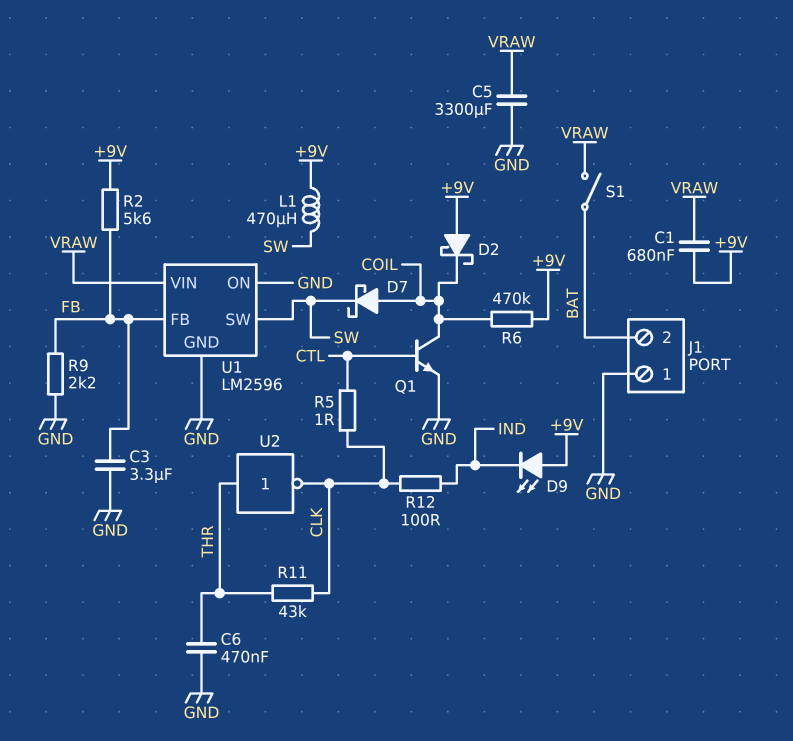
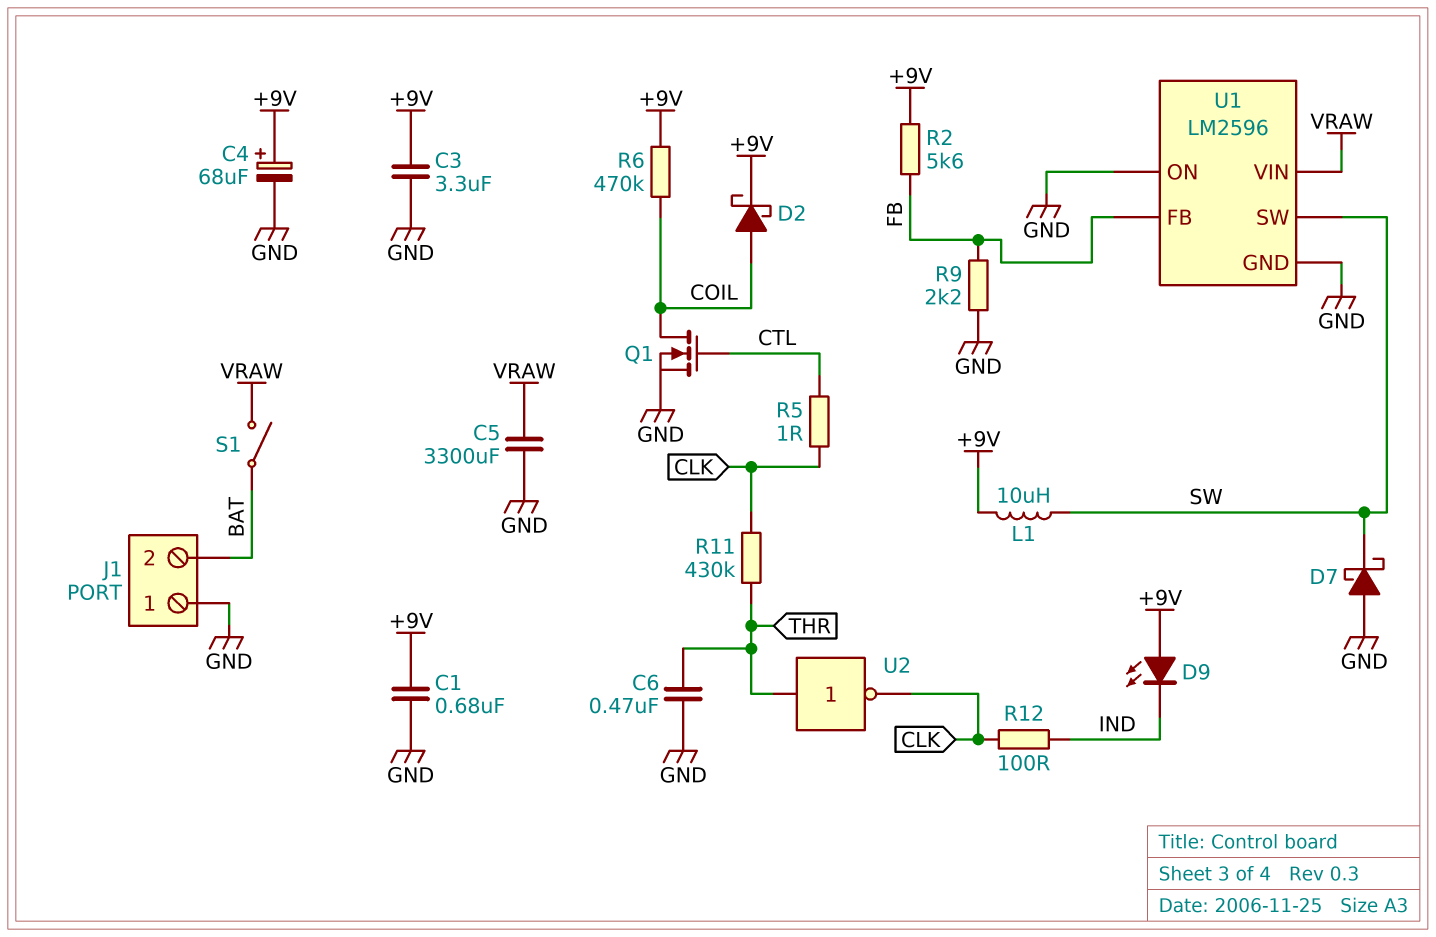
C1: 680nF (+9V, VRAW) -> 680nF (+9V, GND)
C3: 3.3uF (FB, GND) -> 3.3uF (+9V, GND)
C4: none -> 68uF (plus +9V, minus GND)
D2: schottky (A +9V, K COIL) -> schottky (A COIL, K +9V)
D7: schottky (A COIL, K SW) -> schottky (A GND, K SW)
L1: 470uH (+9V, SW) -> 10uH (+9V, SW)
Q1: NPN (B CTL, C COIL, E GND) -> NMOS (G CTL, D COIL, S GND)
R11: 43k (CLK, THR) -> 430k (CLK, THR)

